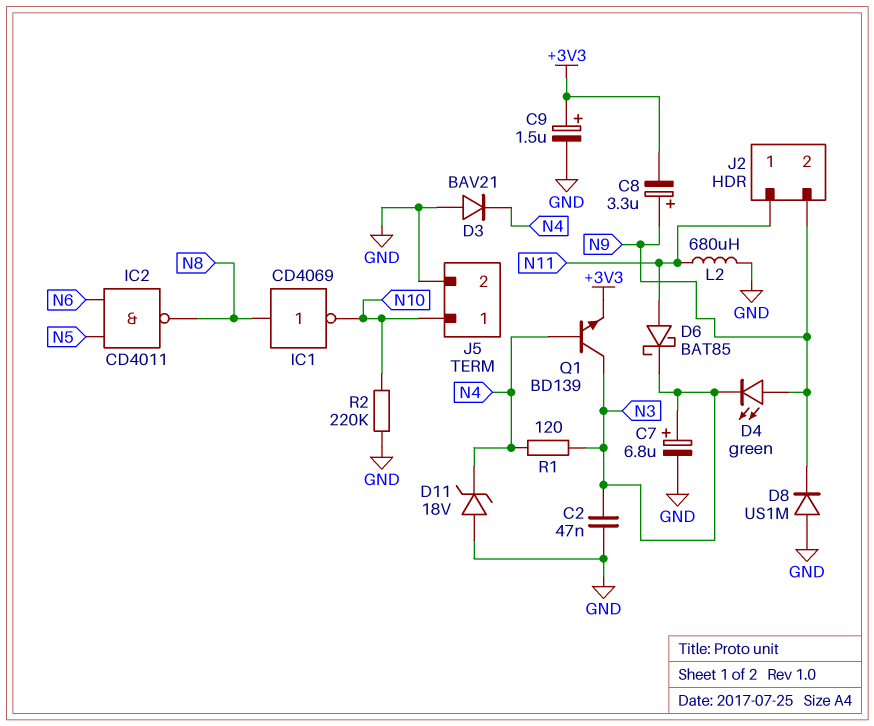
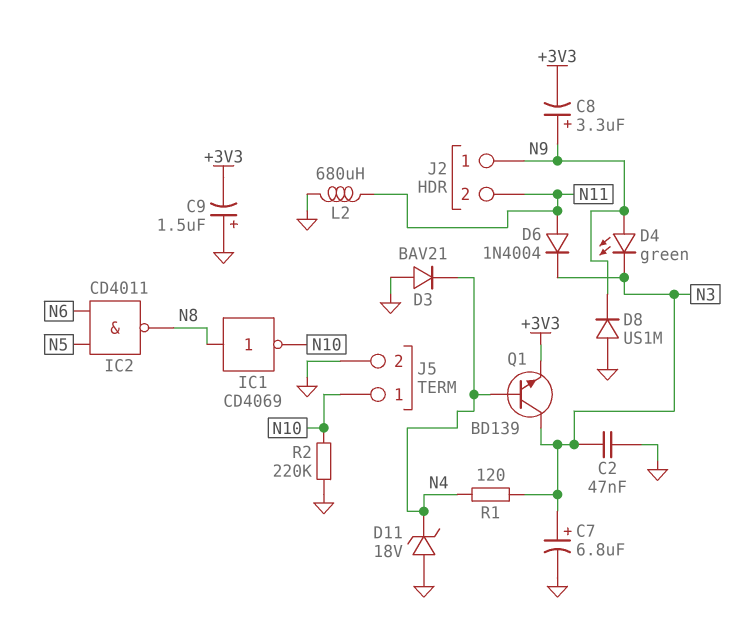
C9: 1.5uF (plus +3V3, minus GND) -> 1.5uF (plus GND, minus +3V3)
D6: schottky BAT85 (A N11, K N3) -> diode 1N4004 (A N11, K N3)
J2 pin 1: N11 -> N9
J2 pin 2: N9 -> N11

